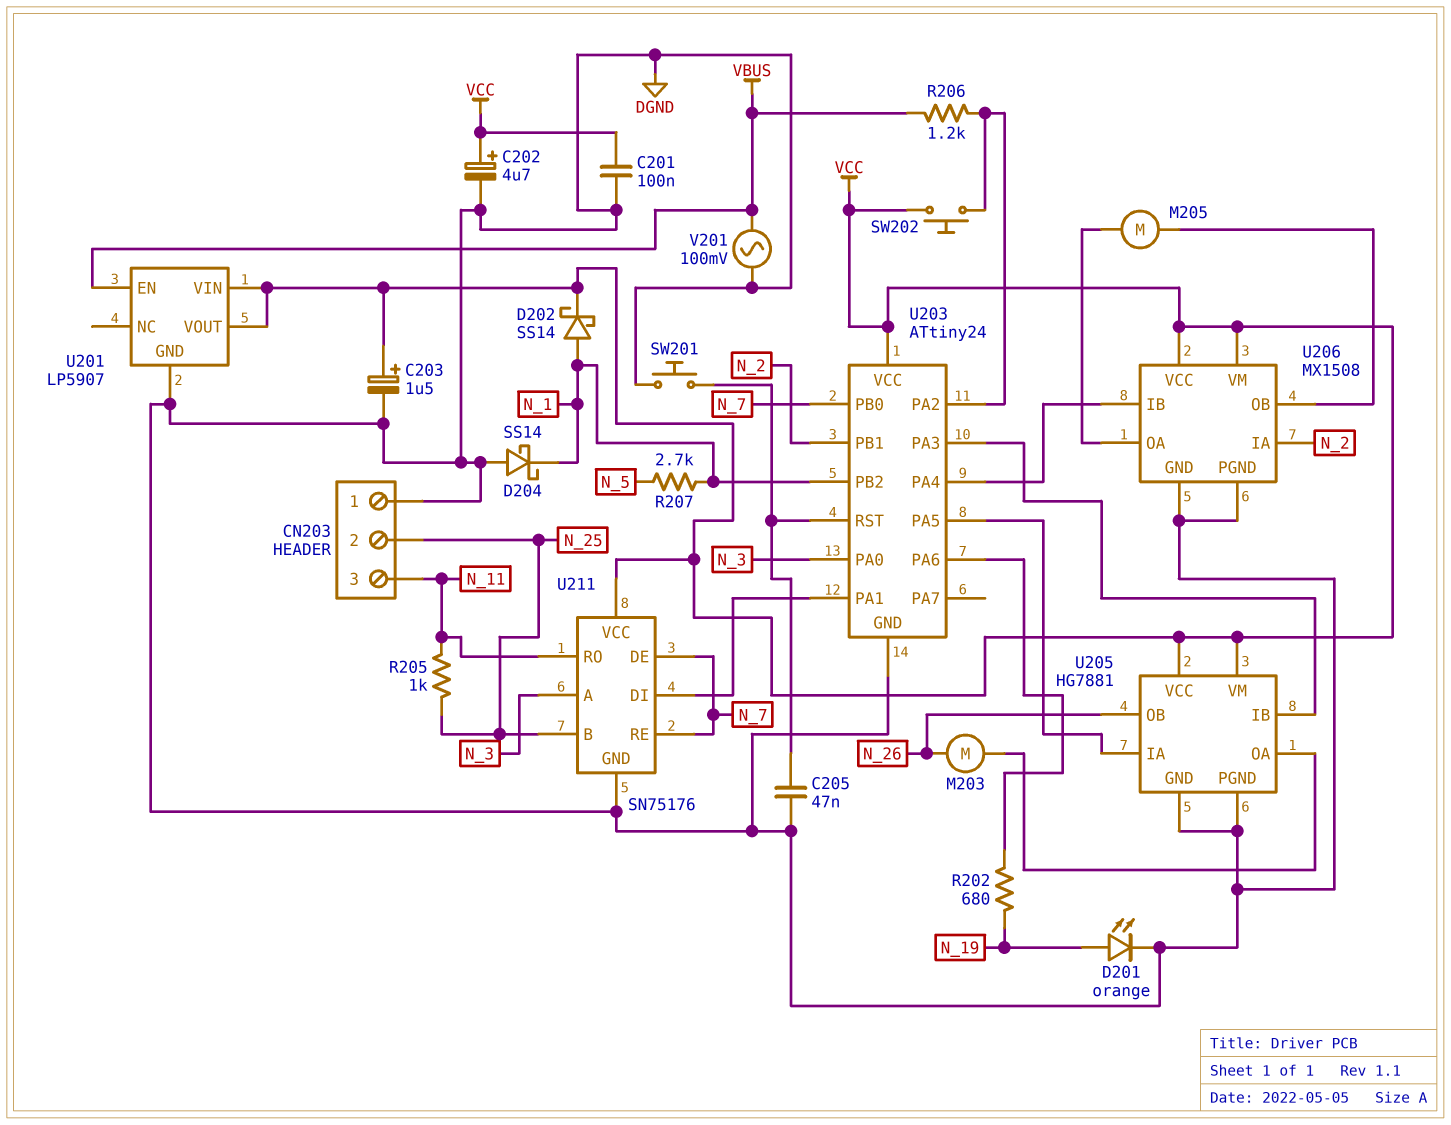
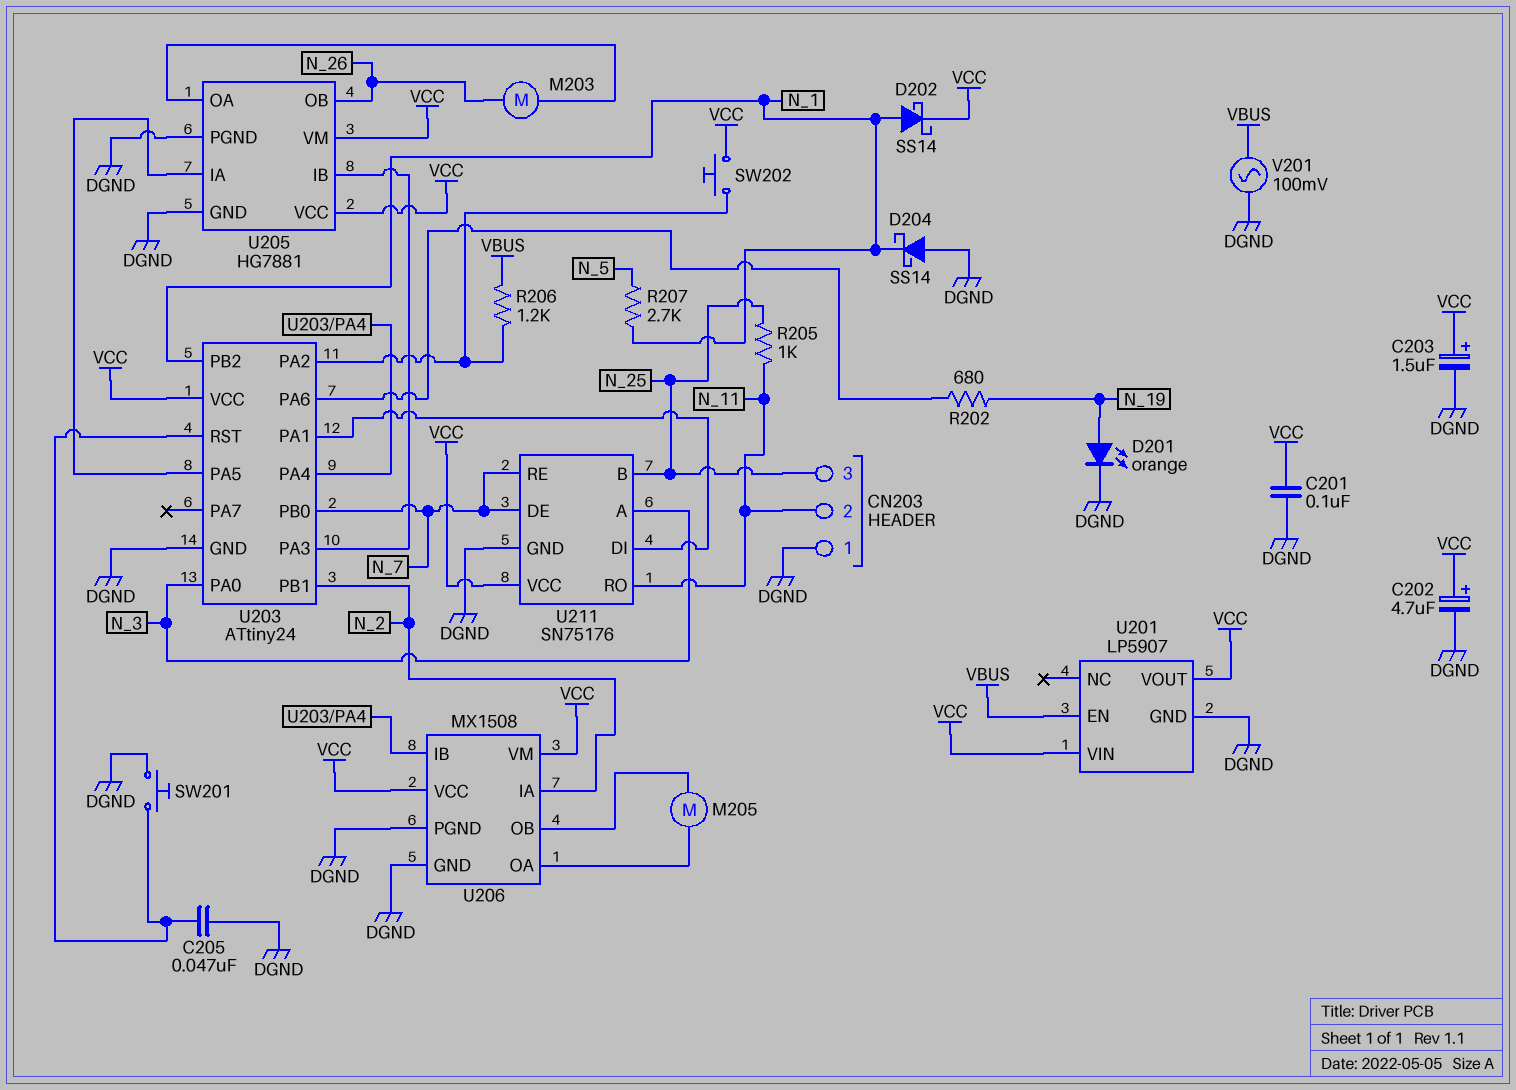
CN203 pin 2: N_25 -> N_11
CN203 pin 3: N_11 -> N_25

